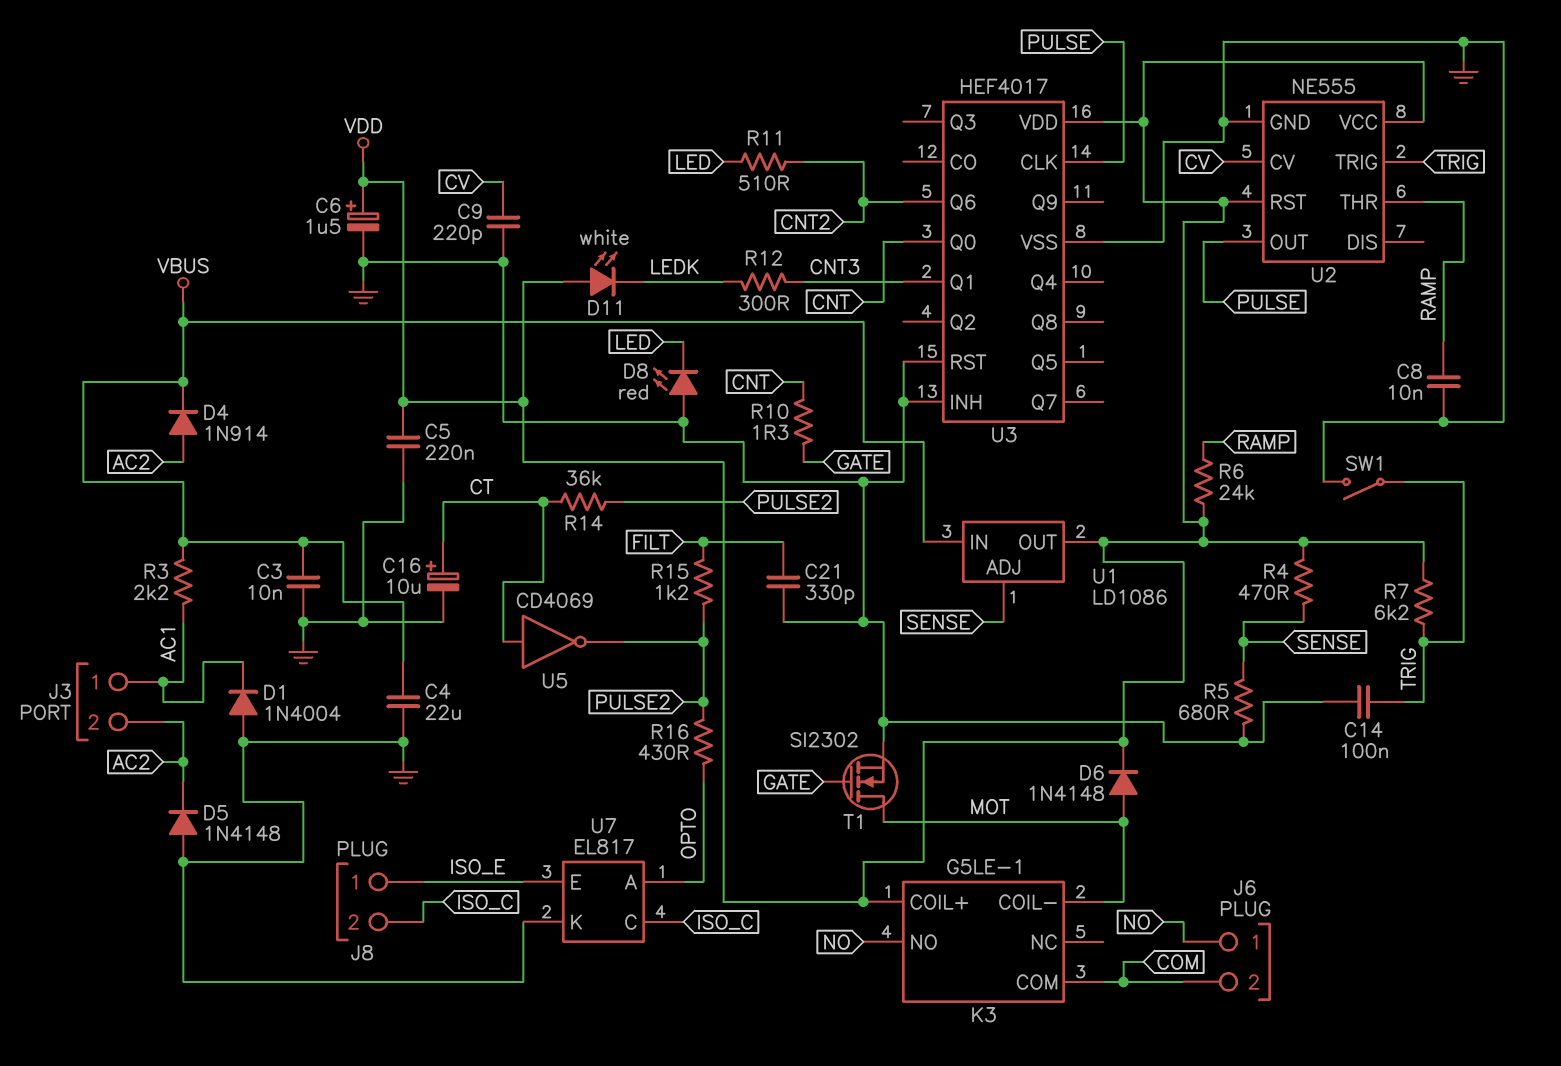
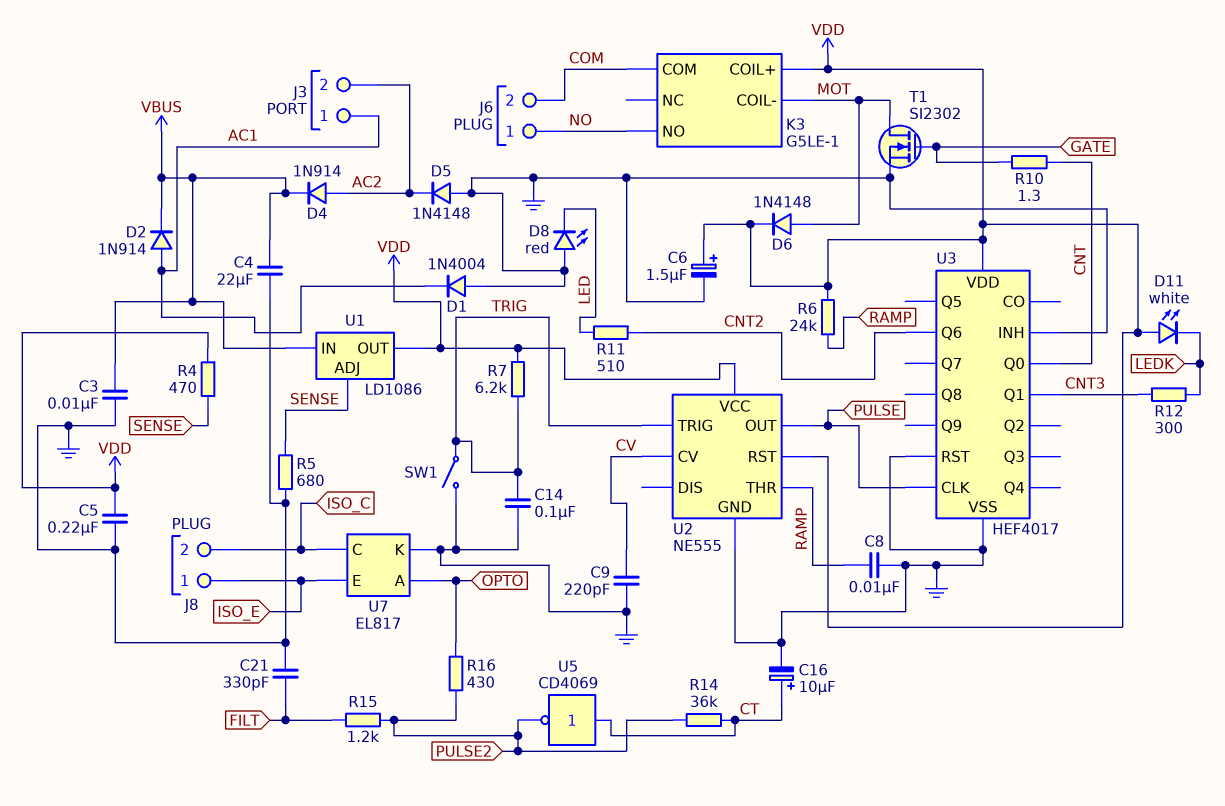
D2: none -> diode 1N914 (A AC1, K VBUS)
R3: 2.2k (AC1, VBUS) -> none

